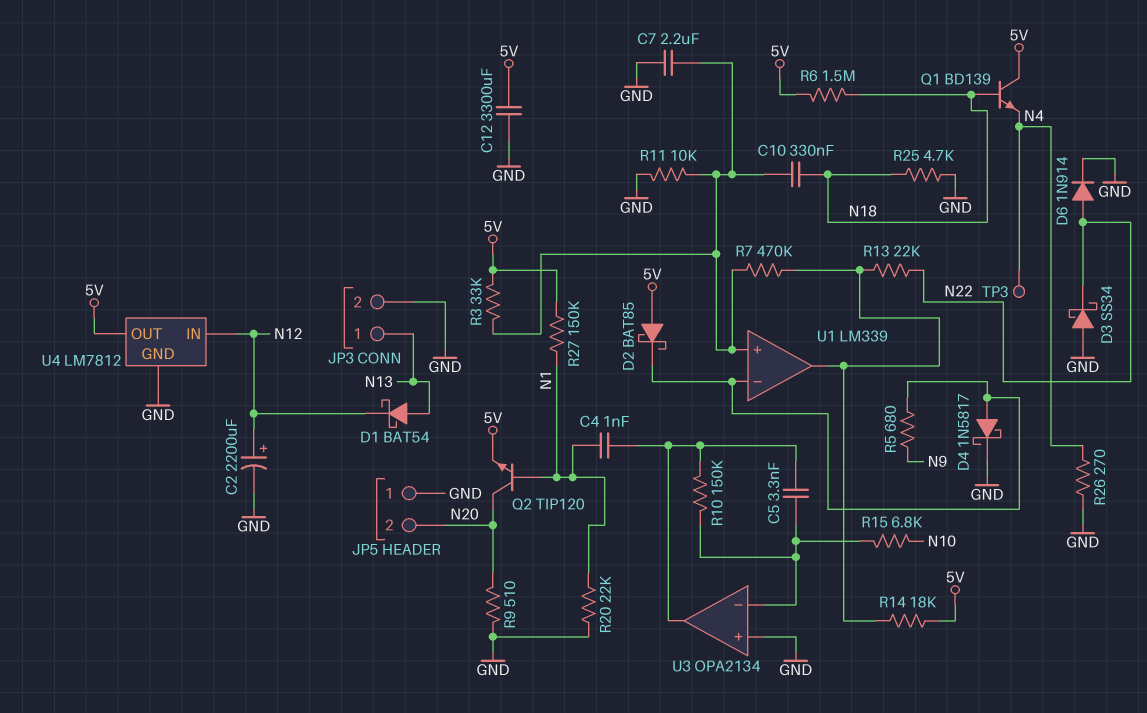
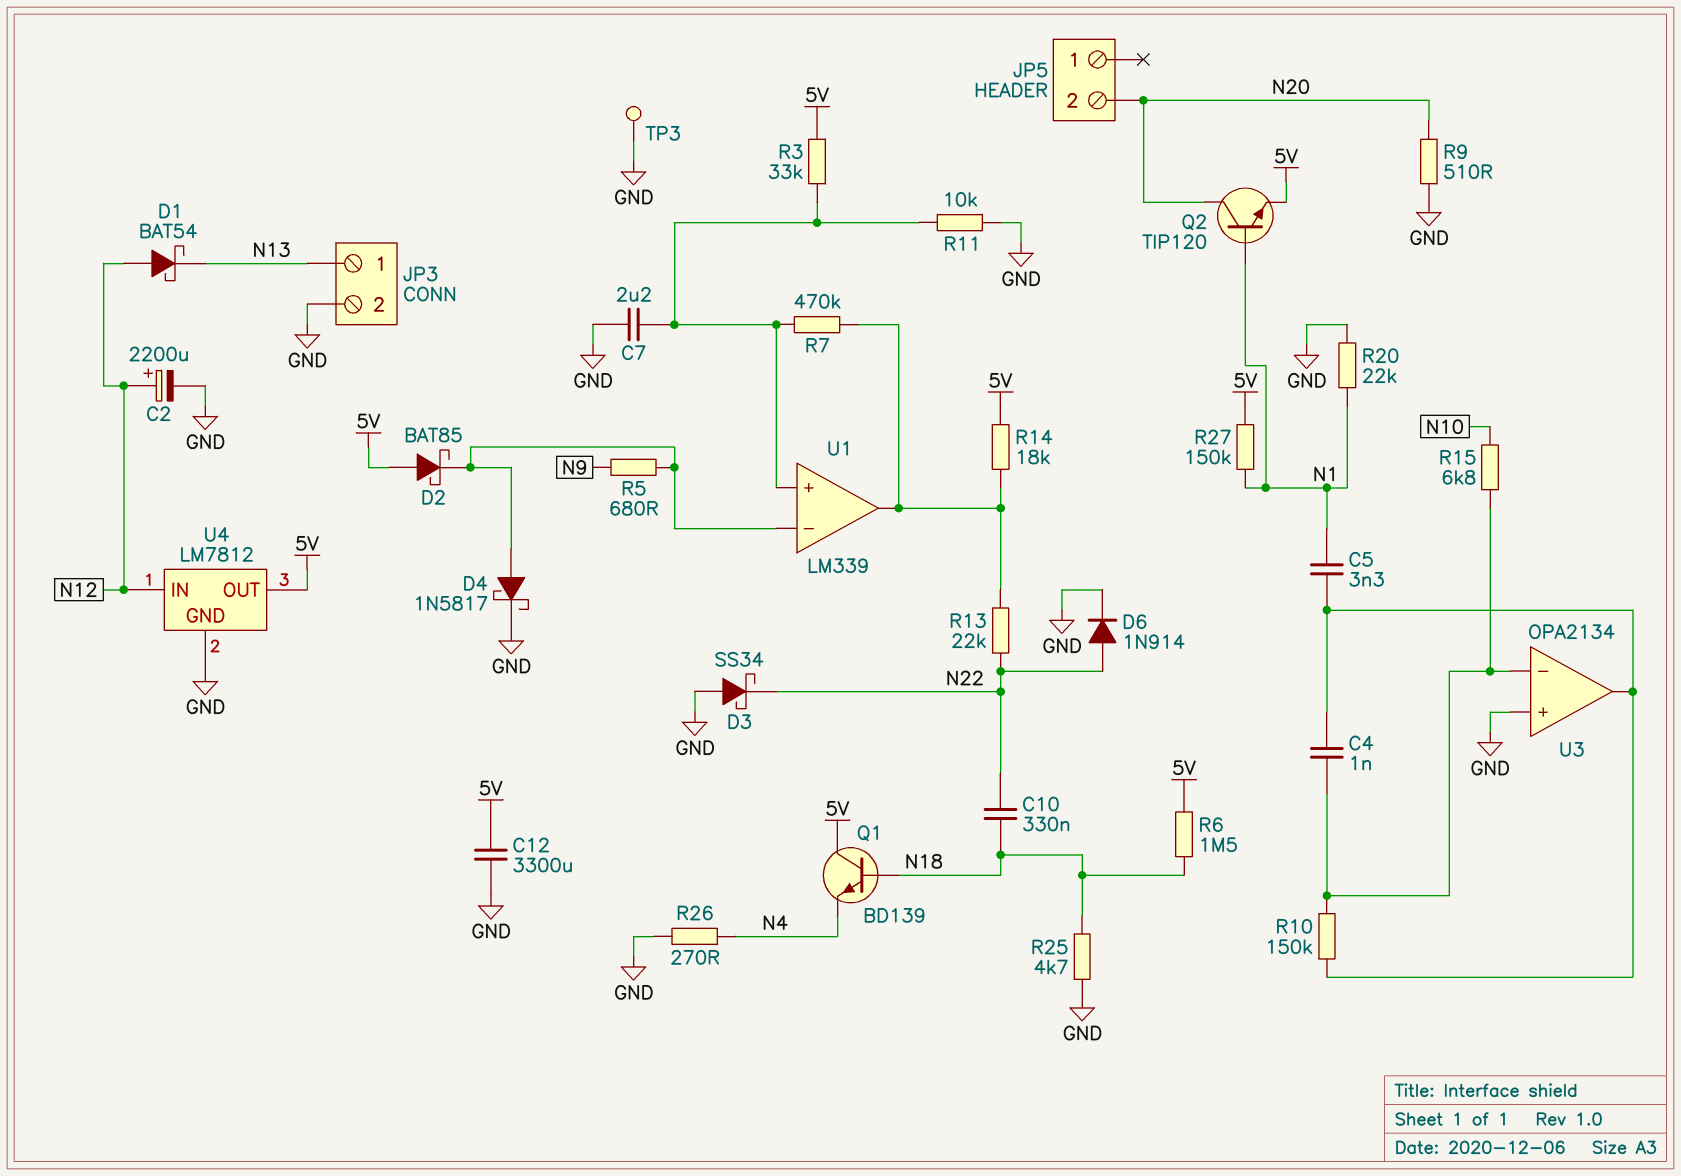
C4: 1nF (N1, U3/out) -> 1nF (U3/in-, U3/out)
C5: 3.3nF (U3/in-, U3/out) -> 3.3nF (N1, U3/out)
C10: 330nF (N18, U1/in+) -> 330nF (N18, N22)
D1: schottky BAT54 (A N13, K N12) -> schottky BAT54 (A N12, K N13)
JP5 pin 1: GND -> none
TP3: test point (N4) -> test point (GND)

